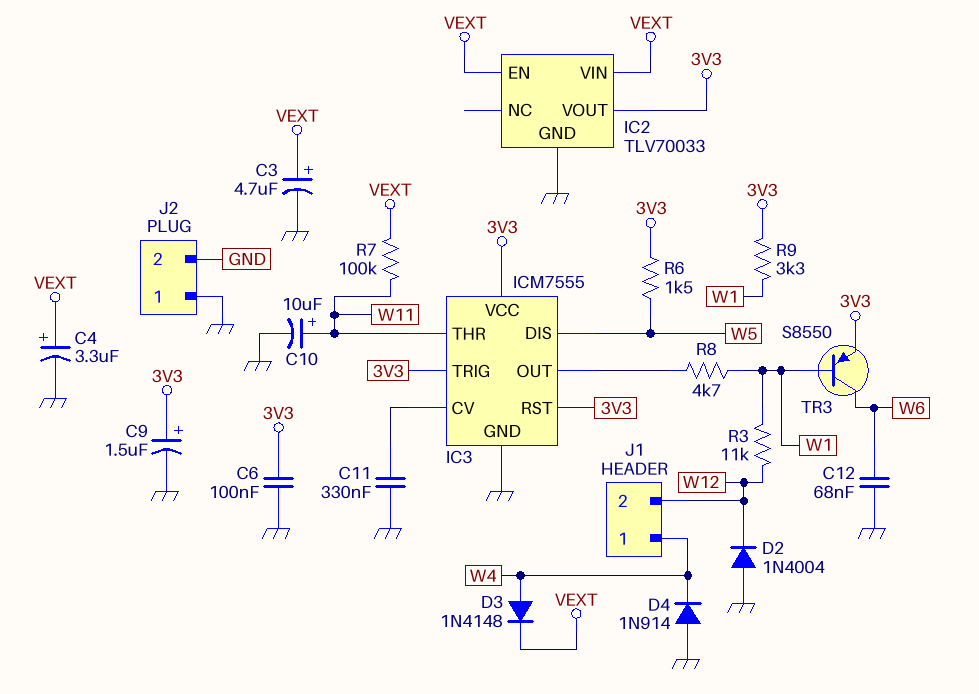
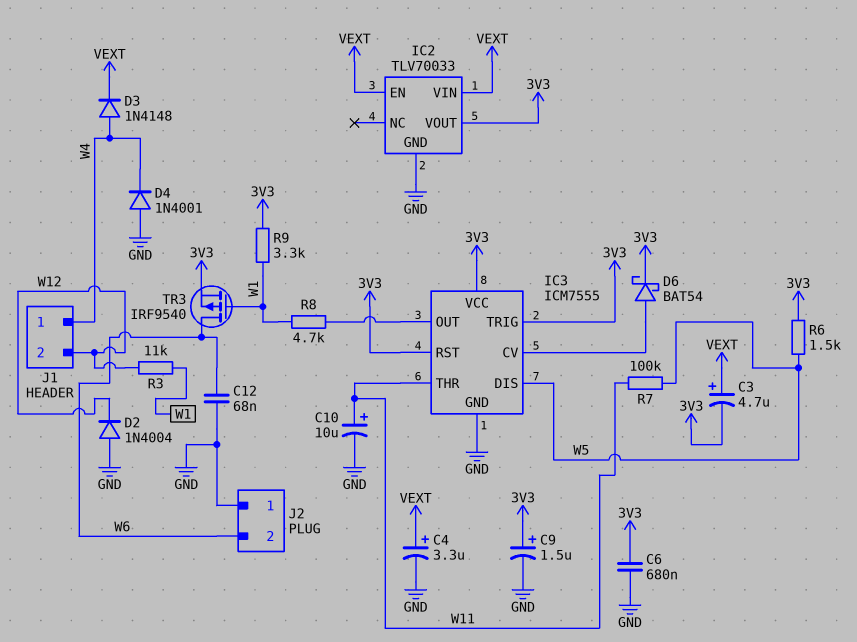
C3: 4.7uF (plus VEXT, minus GND) -> 4.7uF (plus VEXT, minus 3V3)
C6: 100nF (3V3, GND) -> 680nF (3V3, GND)
C11: 330nF (GND, IC3/CV) -> none
D4: diode 1N914 (A GND, K W4) -> diode 1N4001 (A GND, K W4)
D6: none -> schottky BAT54 (A IC3/CV, K 3V3)
J2 pin 2: GND -> W6
R7: 100k (VEXT, W11) -> 100k (W5, W11)
TR3: PNP S8550 (B W1, C W6, E 3V3) -> PMOS IRF9540 (G W1, D W6, S 3V3)

